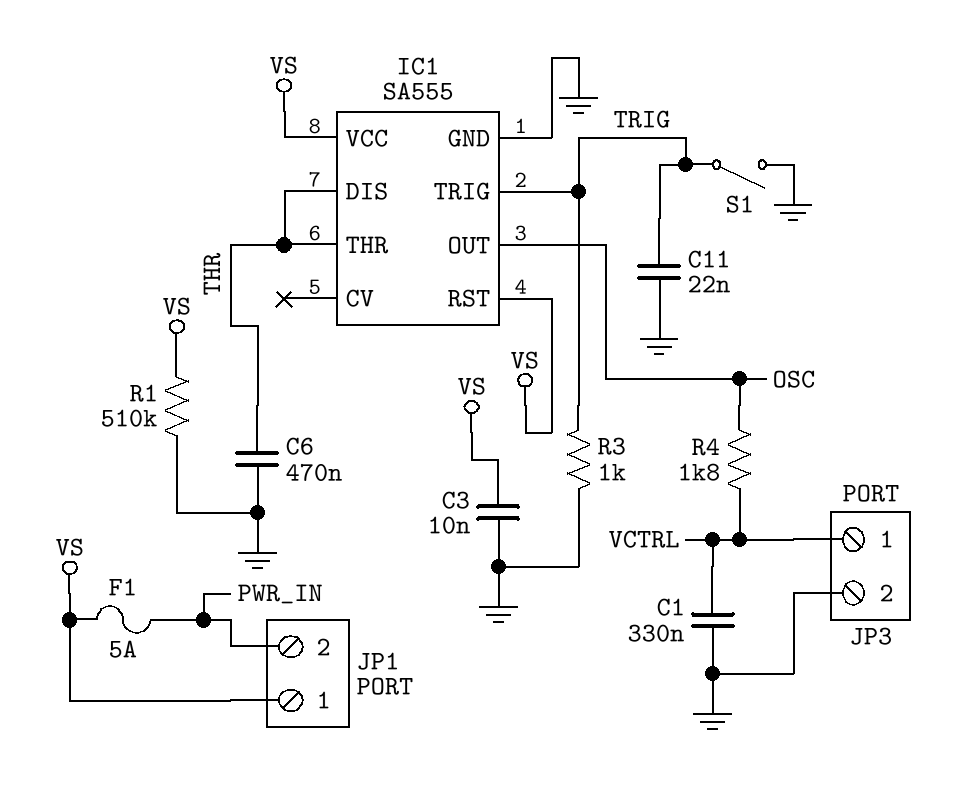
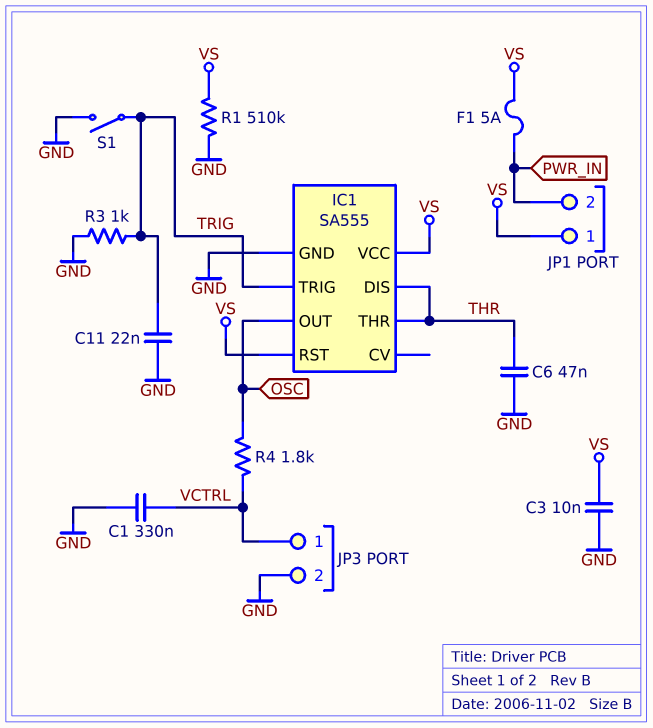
C6: 470nF (GND, THR) -> 47nF (GND, THR)

